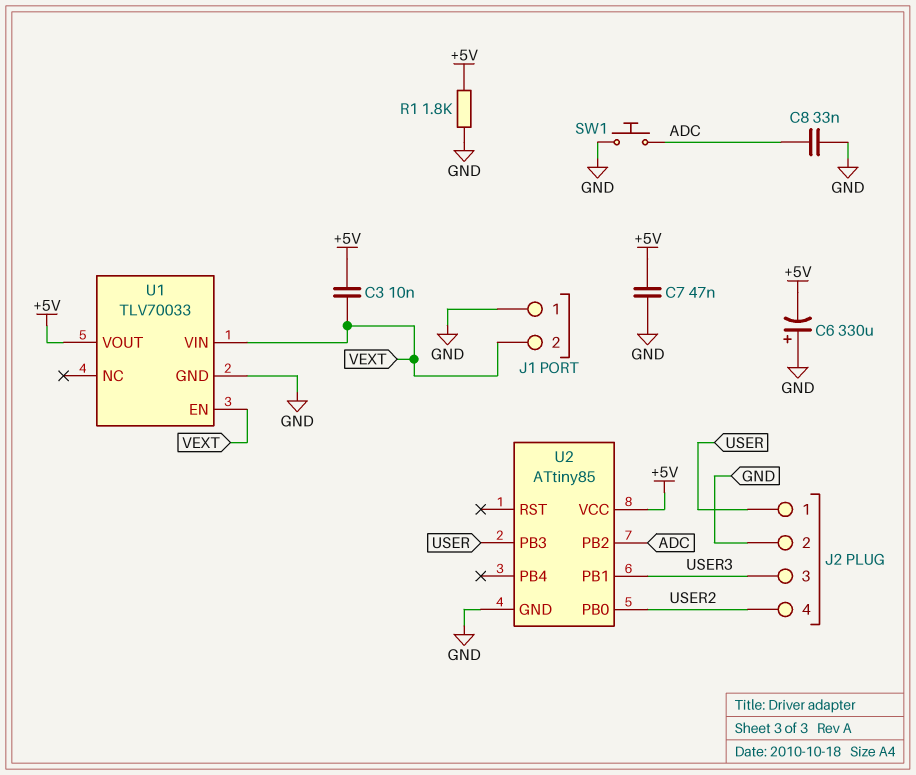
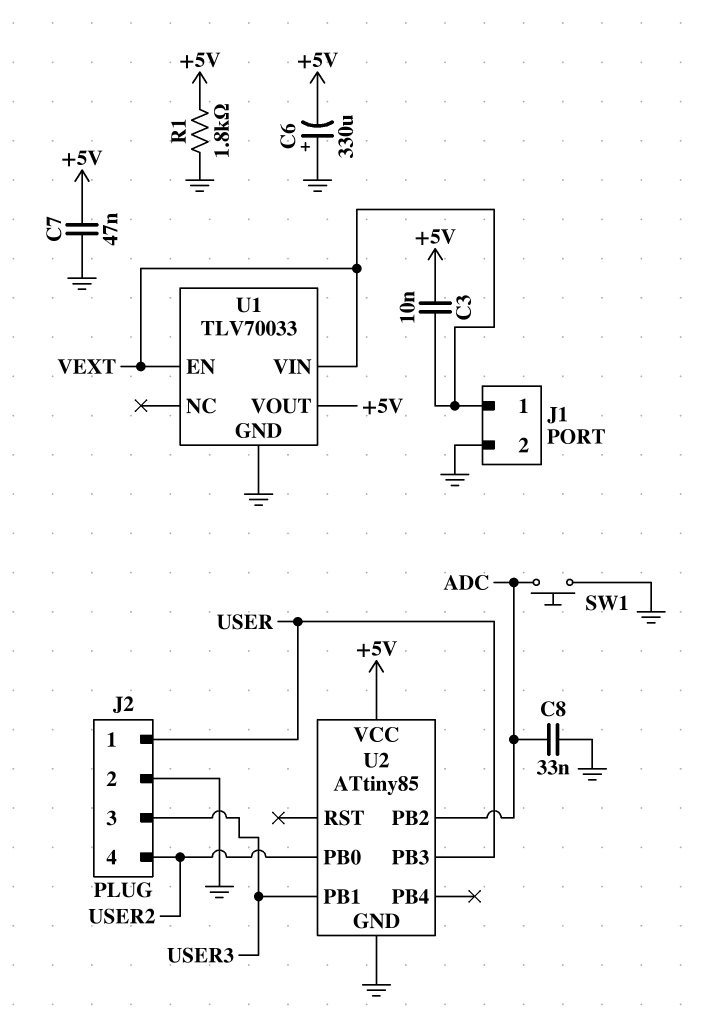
J1 pin 1: GND -> VEXT
J1 pin 2: VEXT -> GND

